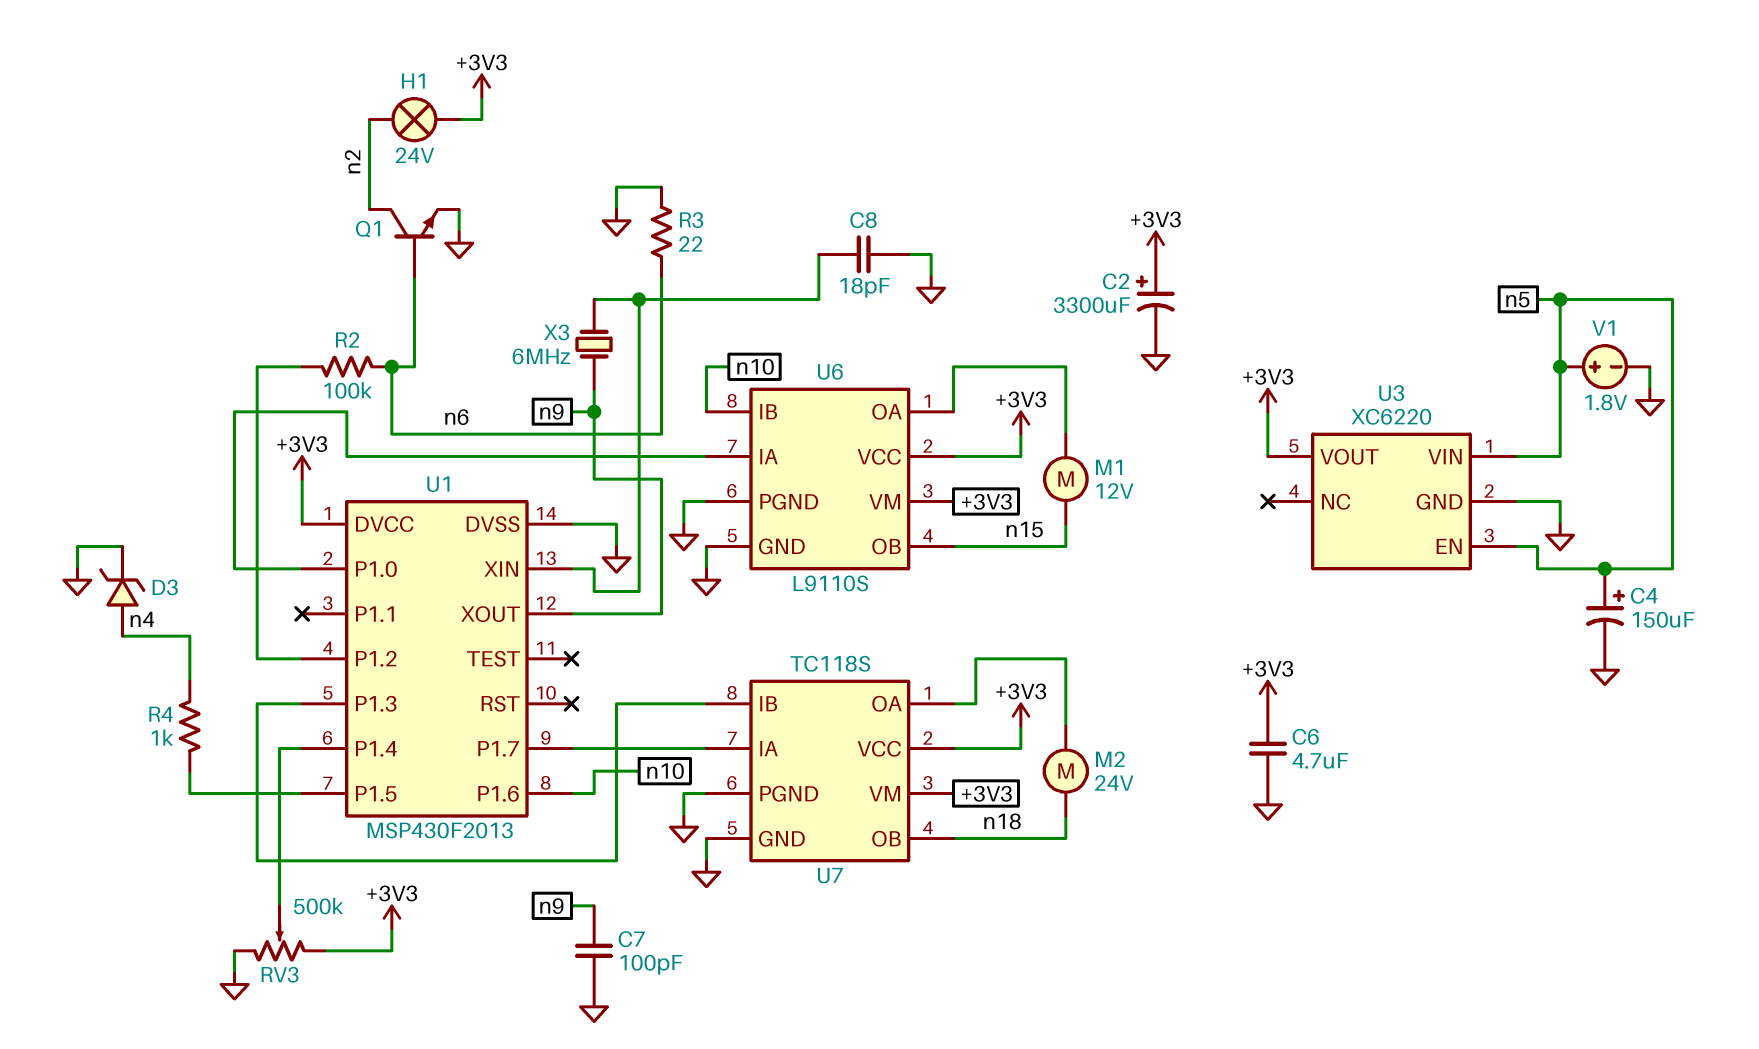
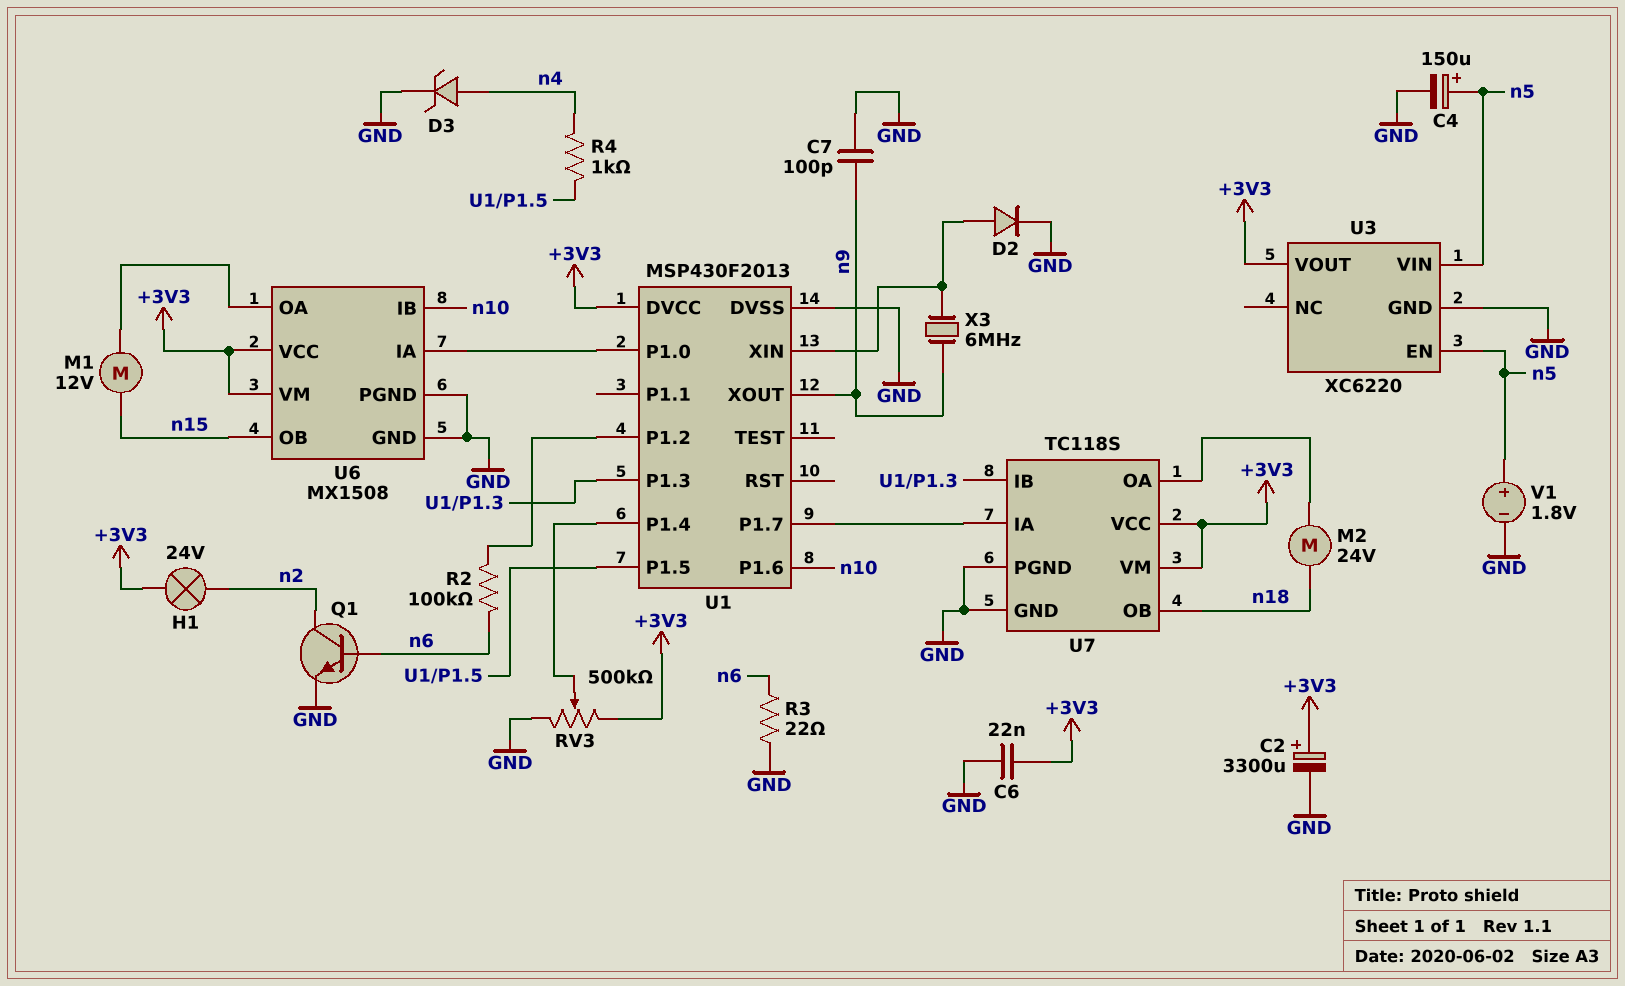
C6: 4.7uF (+3V3, GND) -> 22nF (+3V3, GND)
C8: 18pF (GND, U1/XIN) -> none
D2: none -> diode (A U1/XIN, K GND)
U6: L9110S -> MX1508

